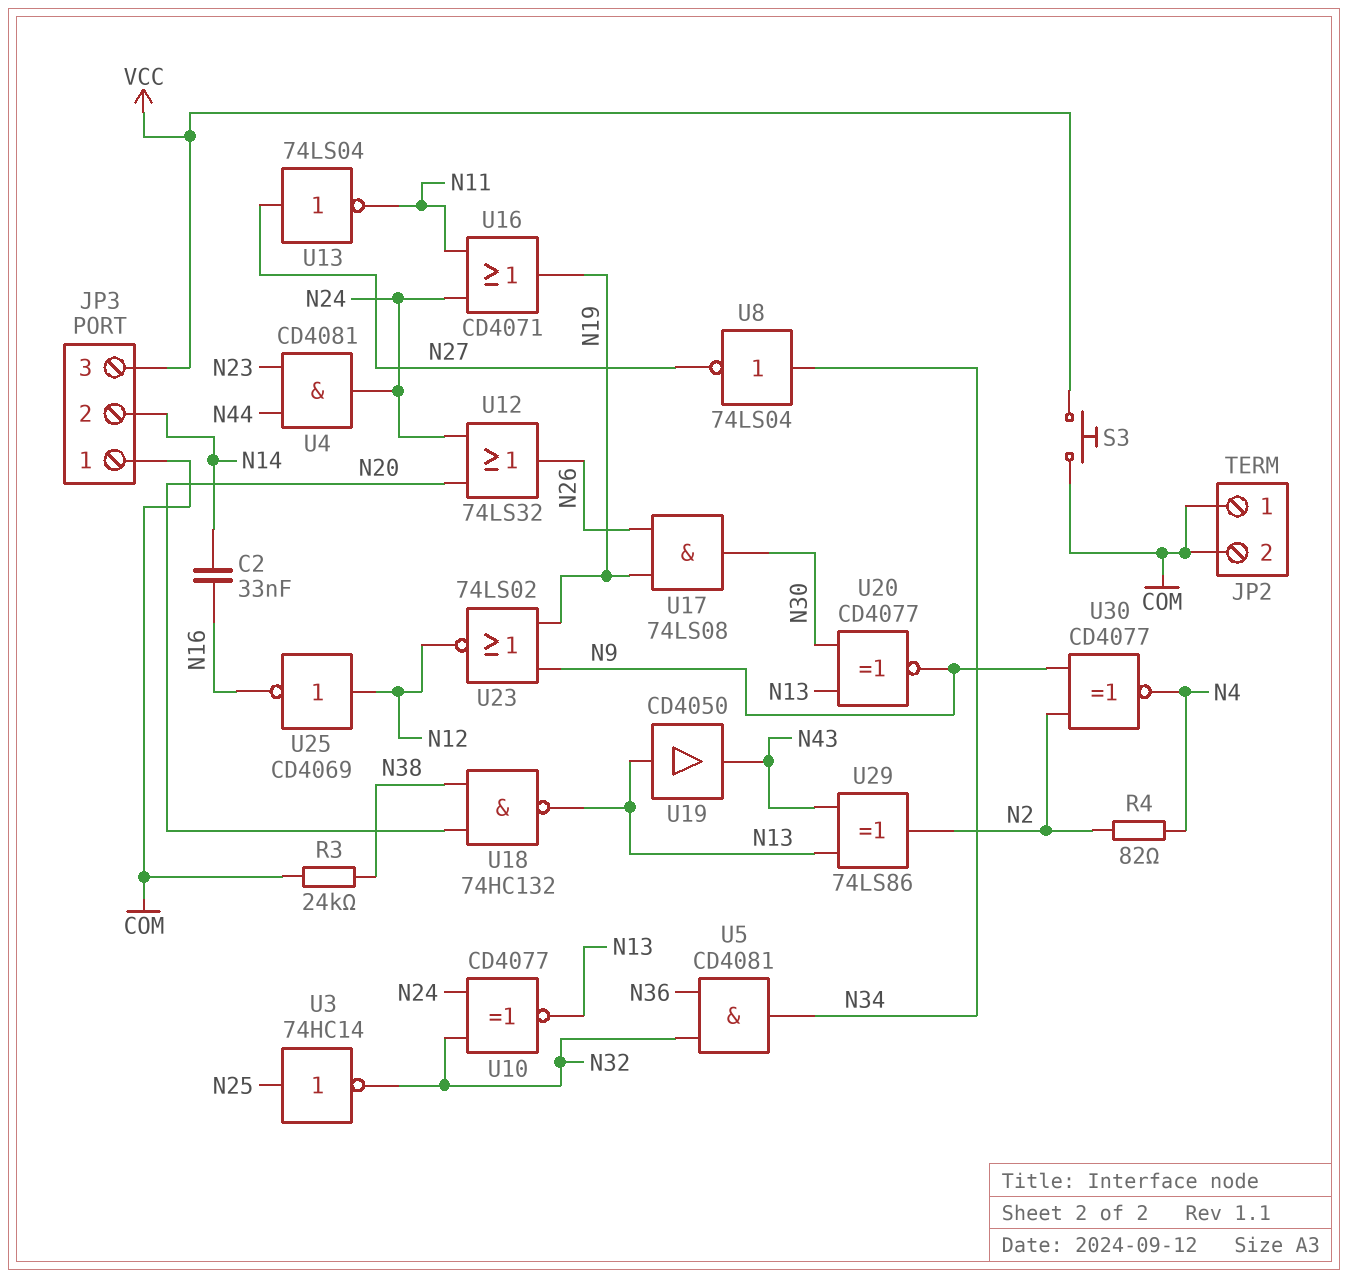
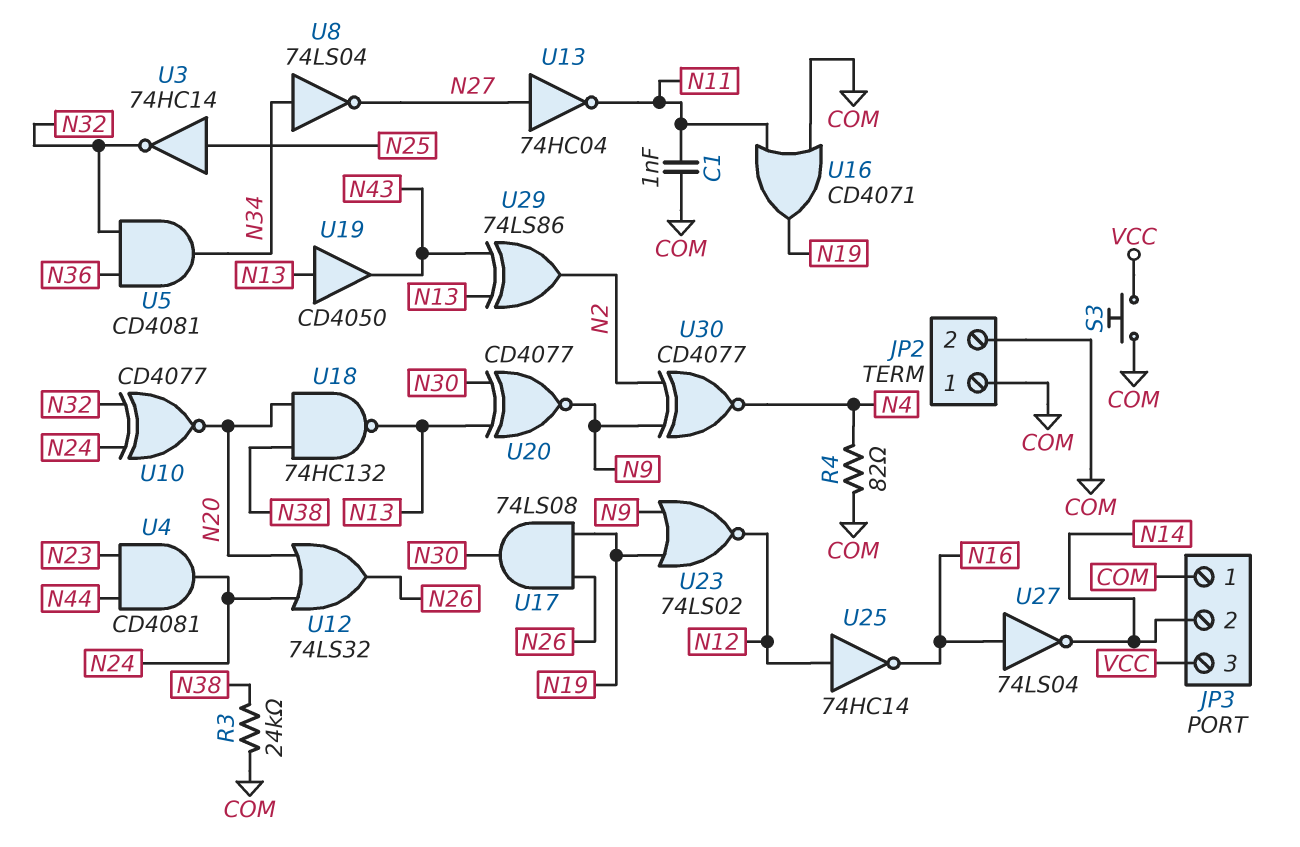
C1: none -> 1nF (COM, N11)
C2: 33nF (N14, N16) -> none
R4: 82 (N2, N4) -> 82 (COM, N4)
U10: XNOR CD4077 (in N24, in N32, out N13) -> XNOR CD4077 (in N24, in N32, out N20)
U13: NOT 74LS04 (in N27, out N11) -> NOT 74HC04 (in N27, out N11)
U16: OR CD4071 (in N11, in N24, out N19) -> OR CD4071 (in COM, in N11, out N19)
U25: NOT CD4069 (in N12, out N16) -> NOT 74HC14 (in N12, out N16)
U27: none -> NOT 74LS04 (in N16, out N14)

